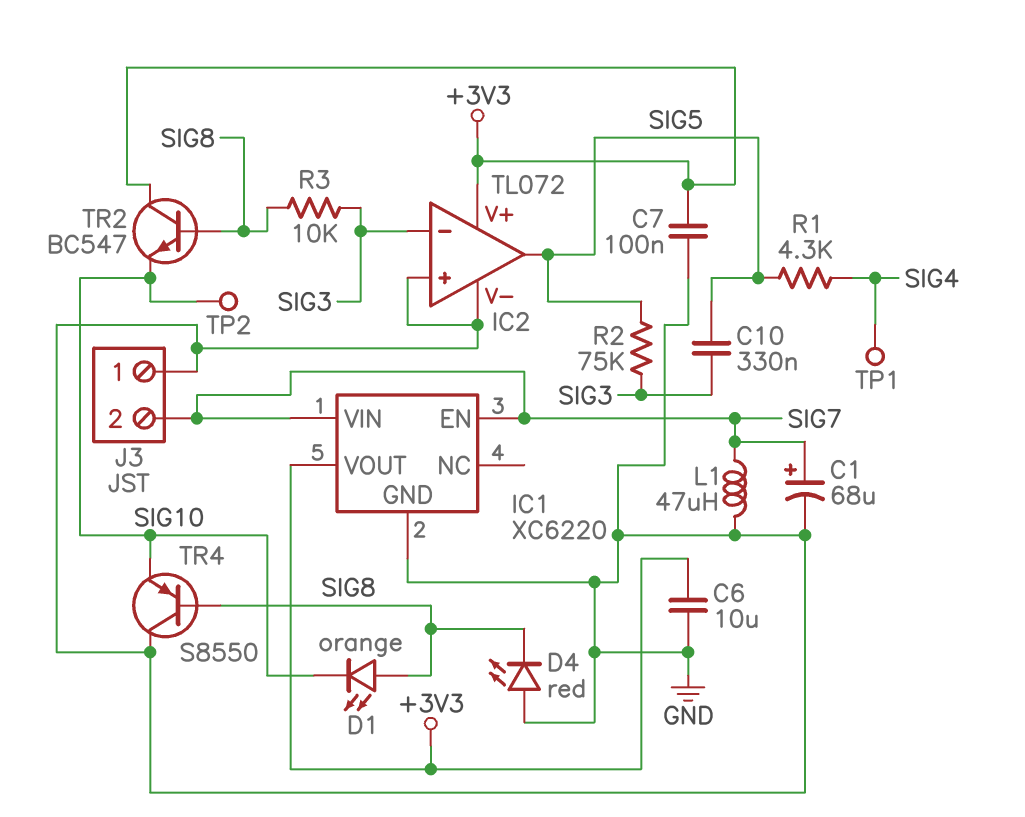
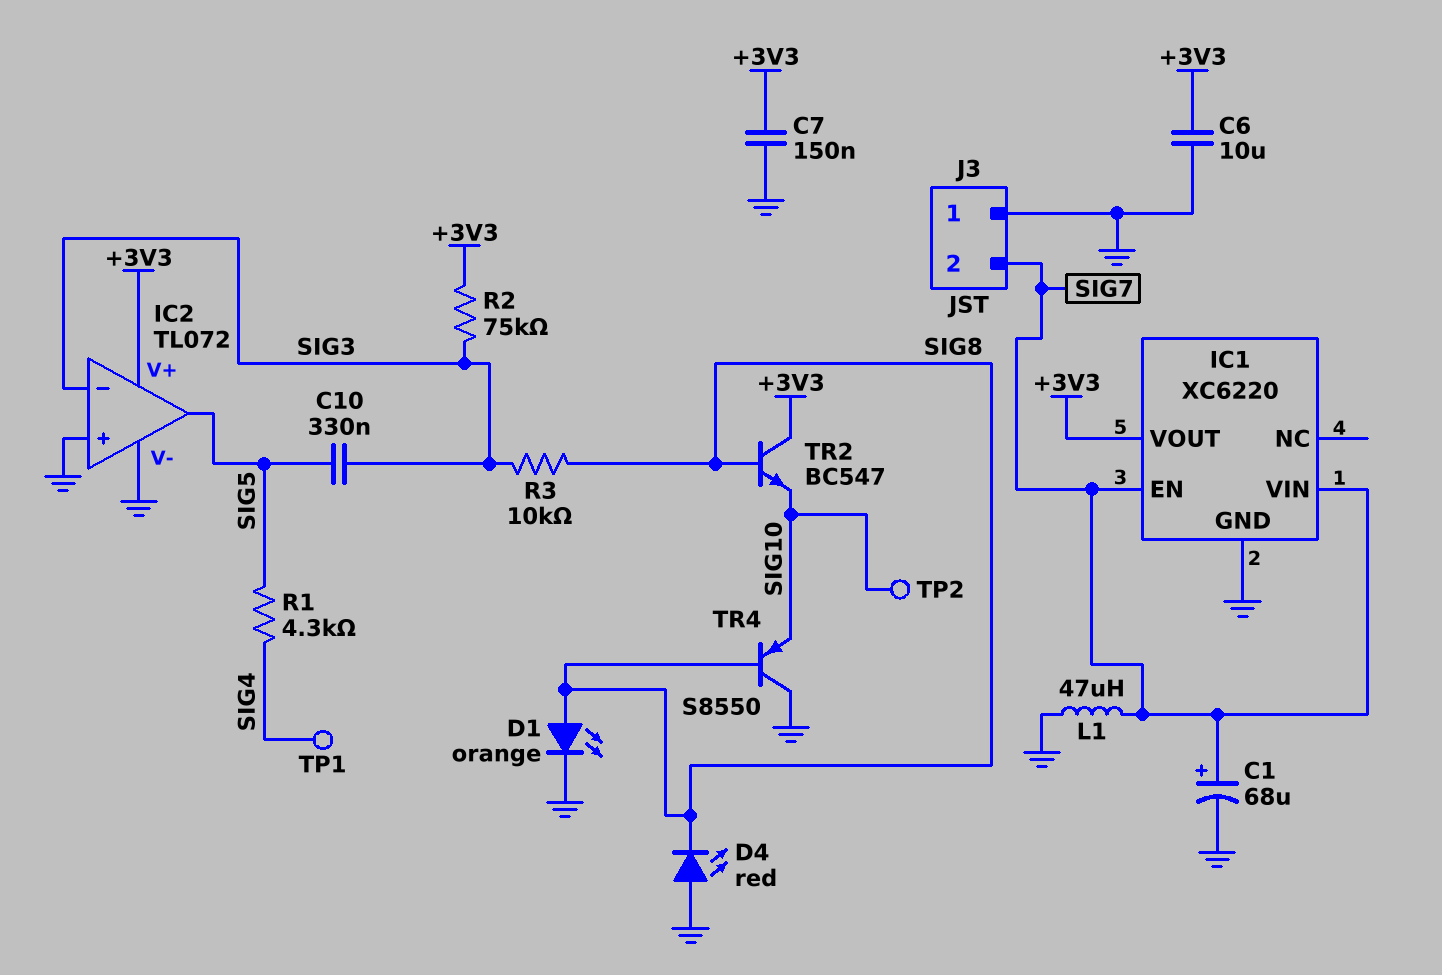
C7: 100nF (+3V3, GND) -> 150nF (+3V3, GND)
D1: LED orange (A SIG8, K SIG10) -> LED orange (A SIG8, K GND)
R2: 75k (SIG3, SIG5) -> 75k (+3V3, SIG3)

